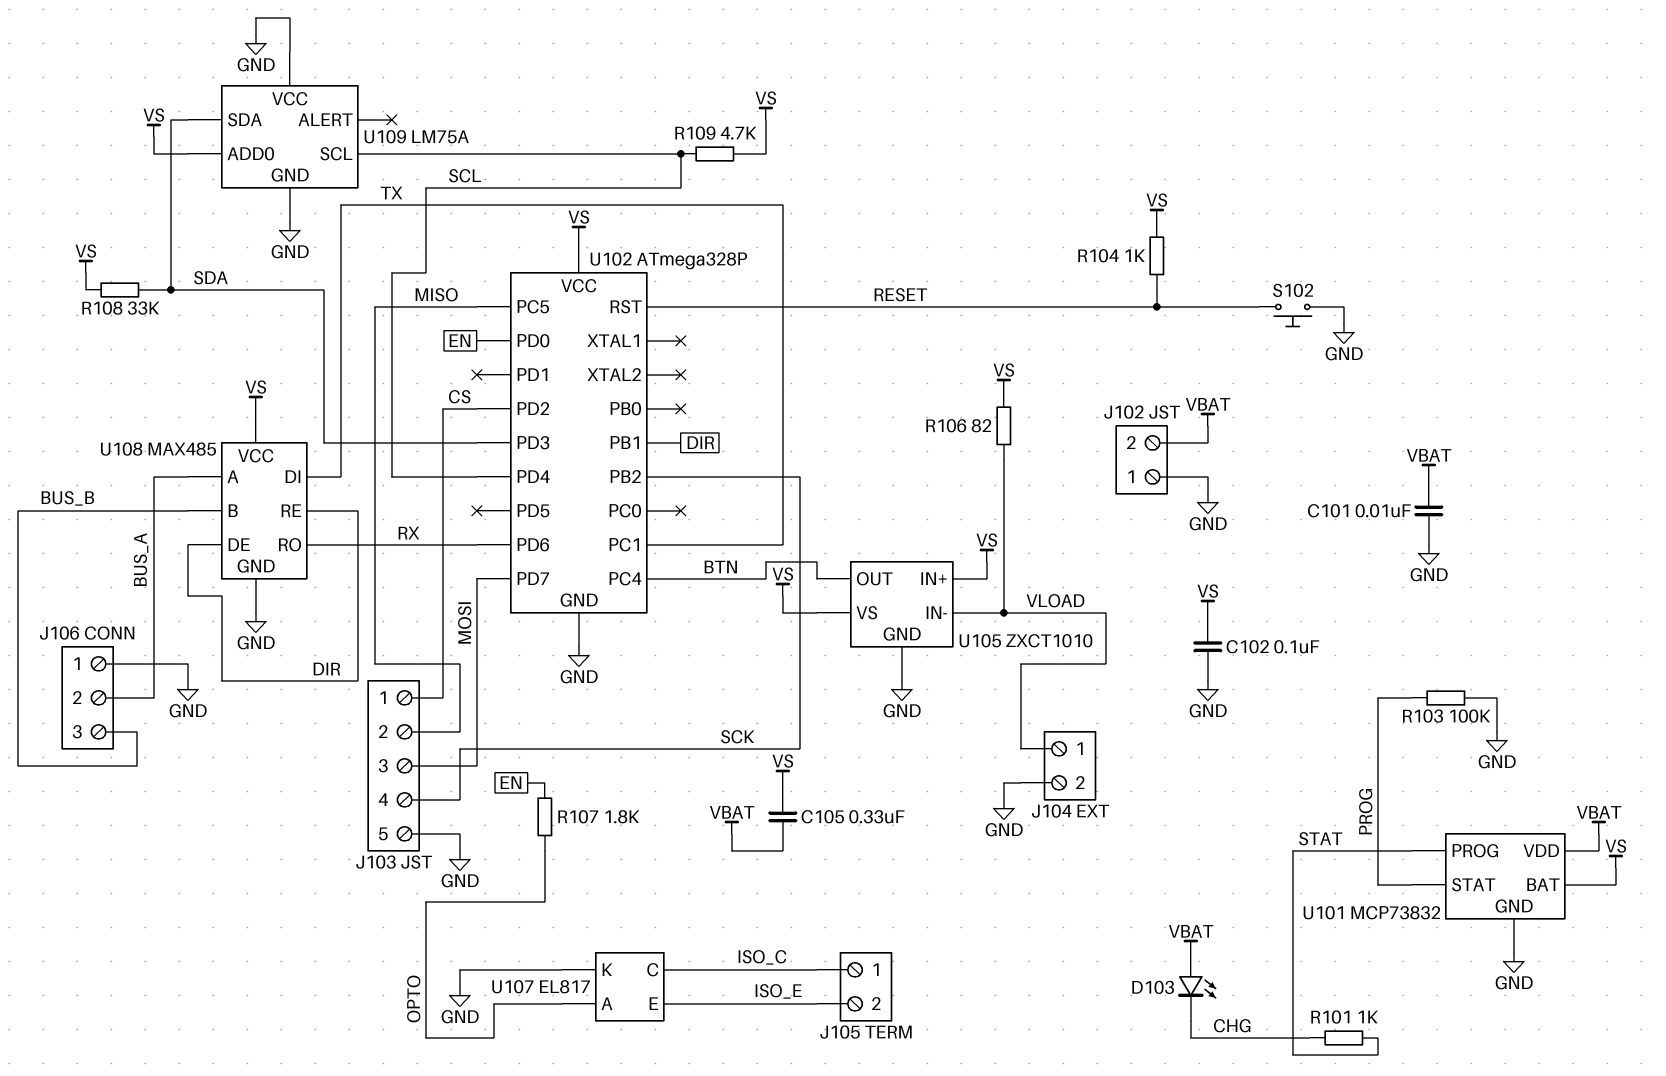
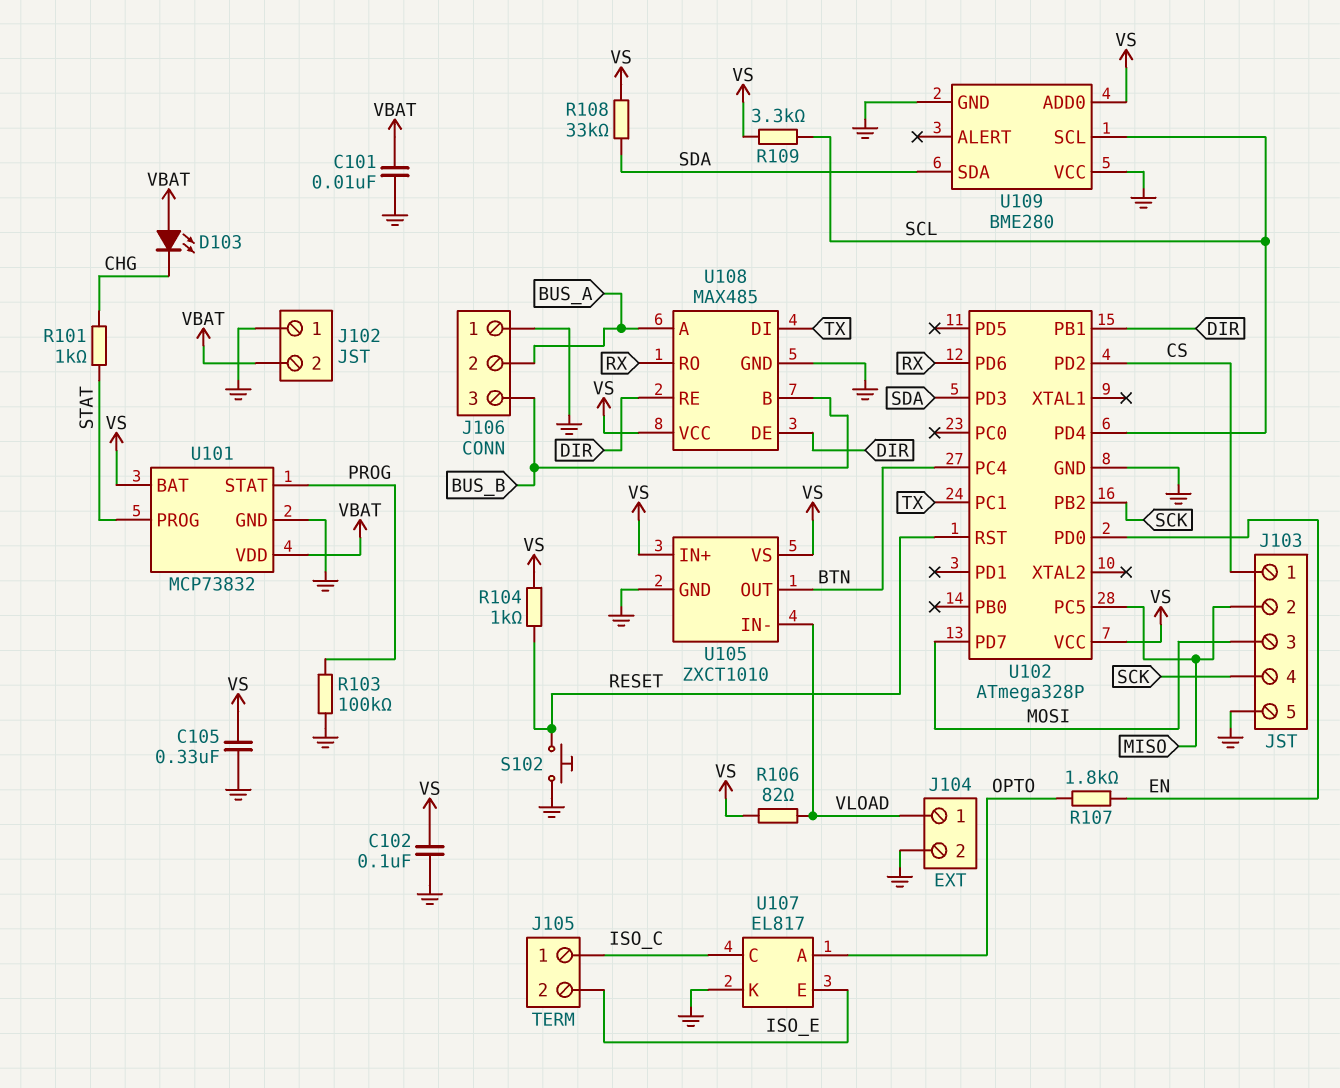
C105: 330nF (VBAT, VS) -> 330nF (GND, VS)
R109: 4.7k (SCL, VS) -> 3.3k (SCL, VS)
U109: LM75A -> BME280

